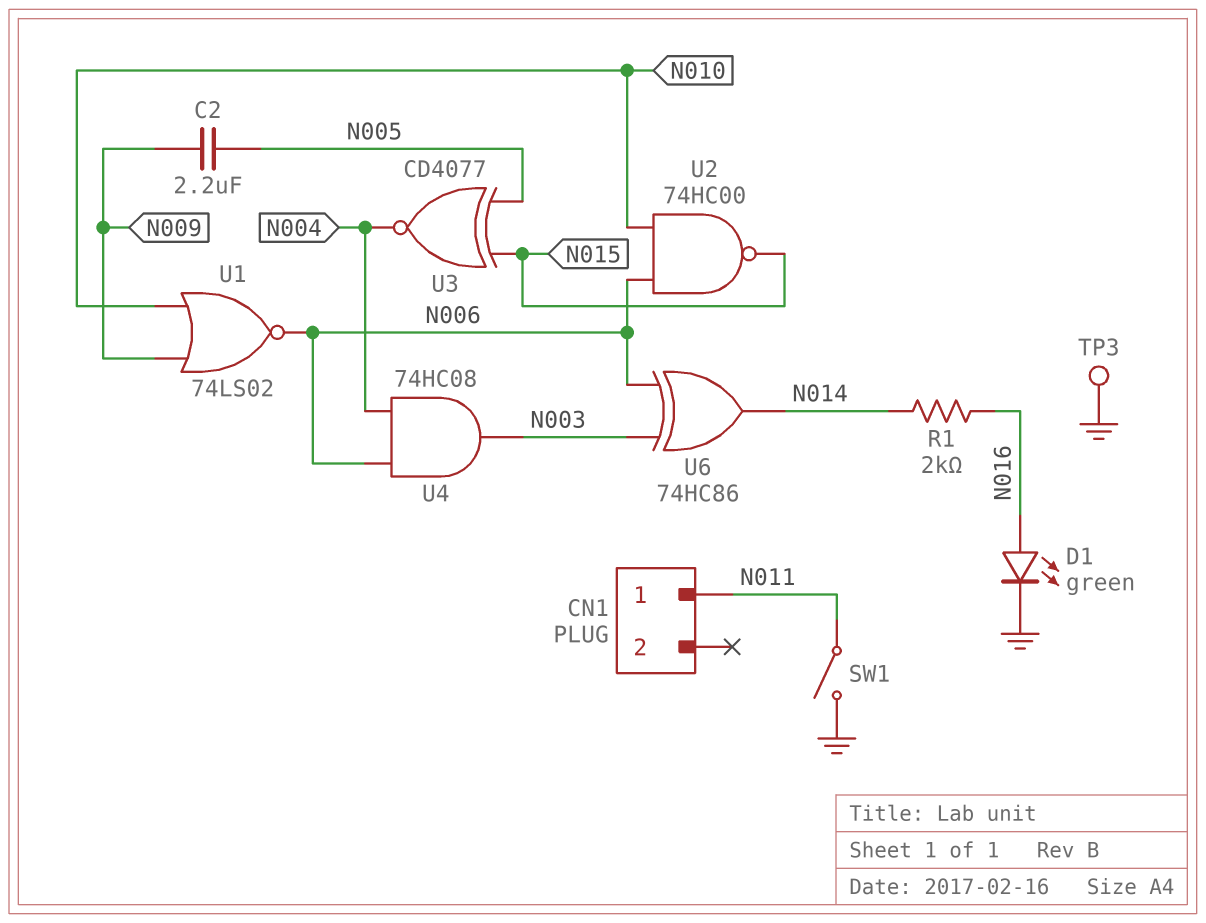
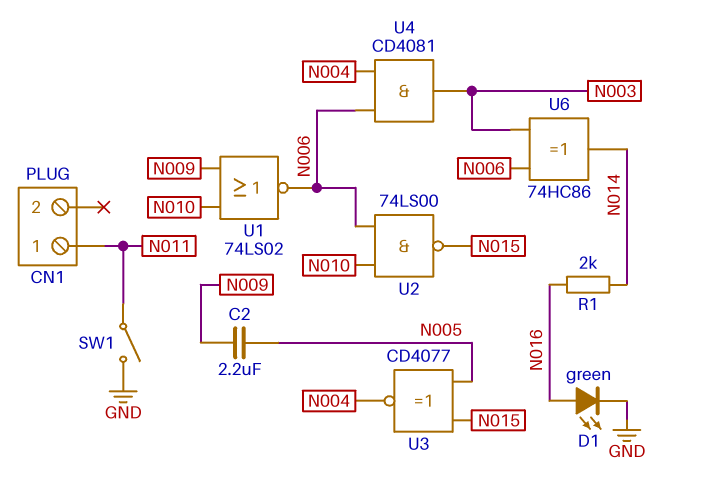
TP3: test point (GND) -> none
U2: NAND 74HC00 (in N006, in N010, out N015) -> NAND 74LS00 (in N006, in N010, out N015)
U4: AND 74HC08 (in N004, in N006, out N003) -> AND CD4081 (in N004, in N006, out N003)

